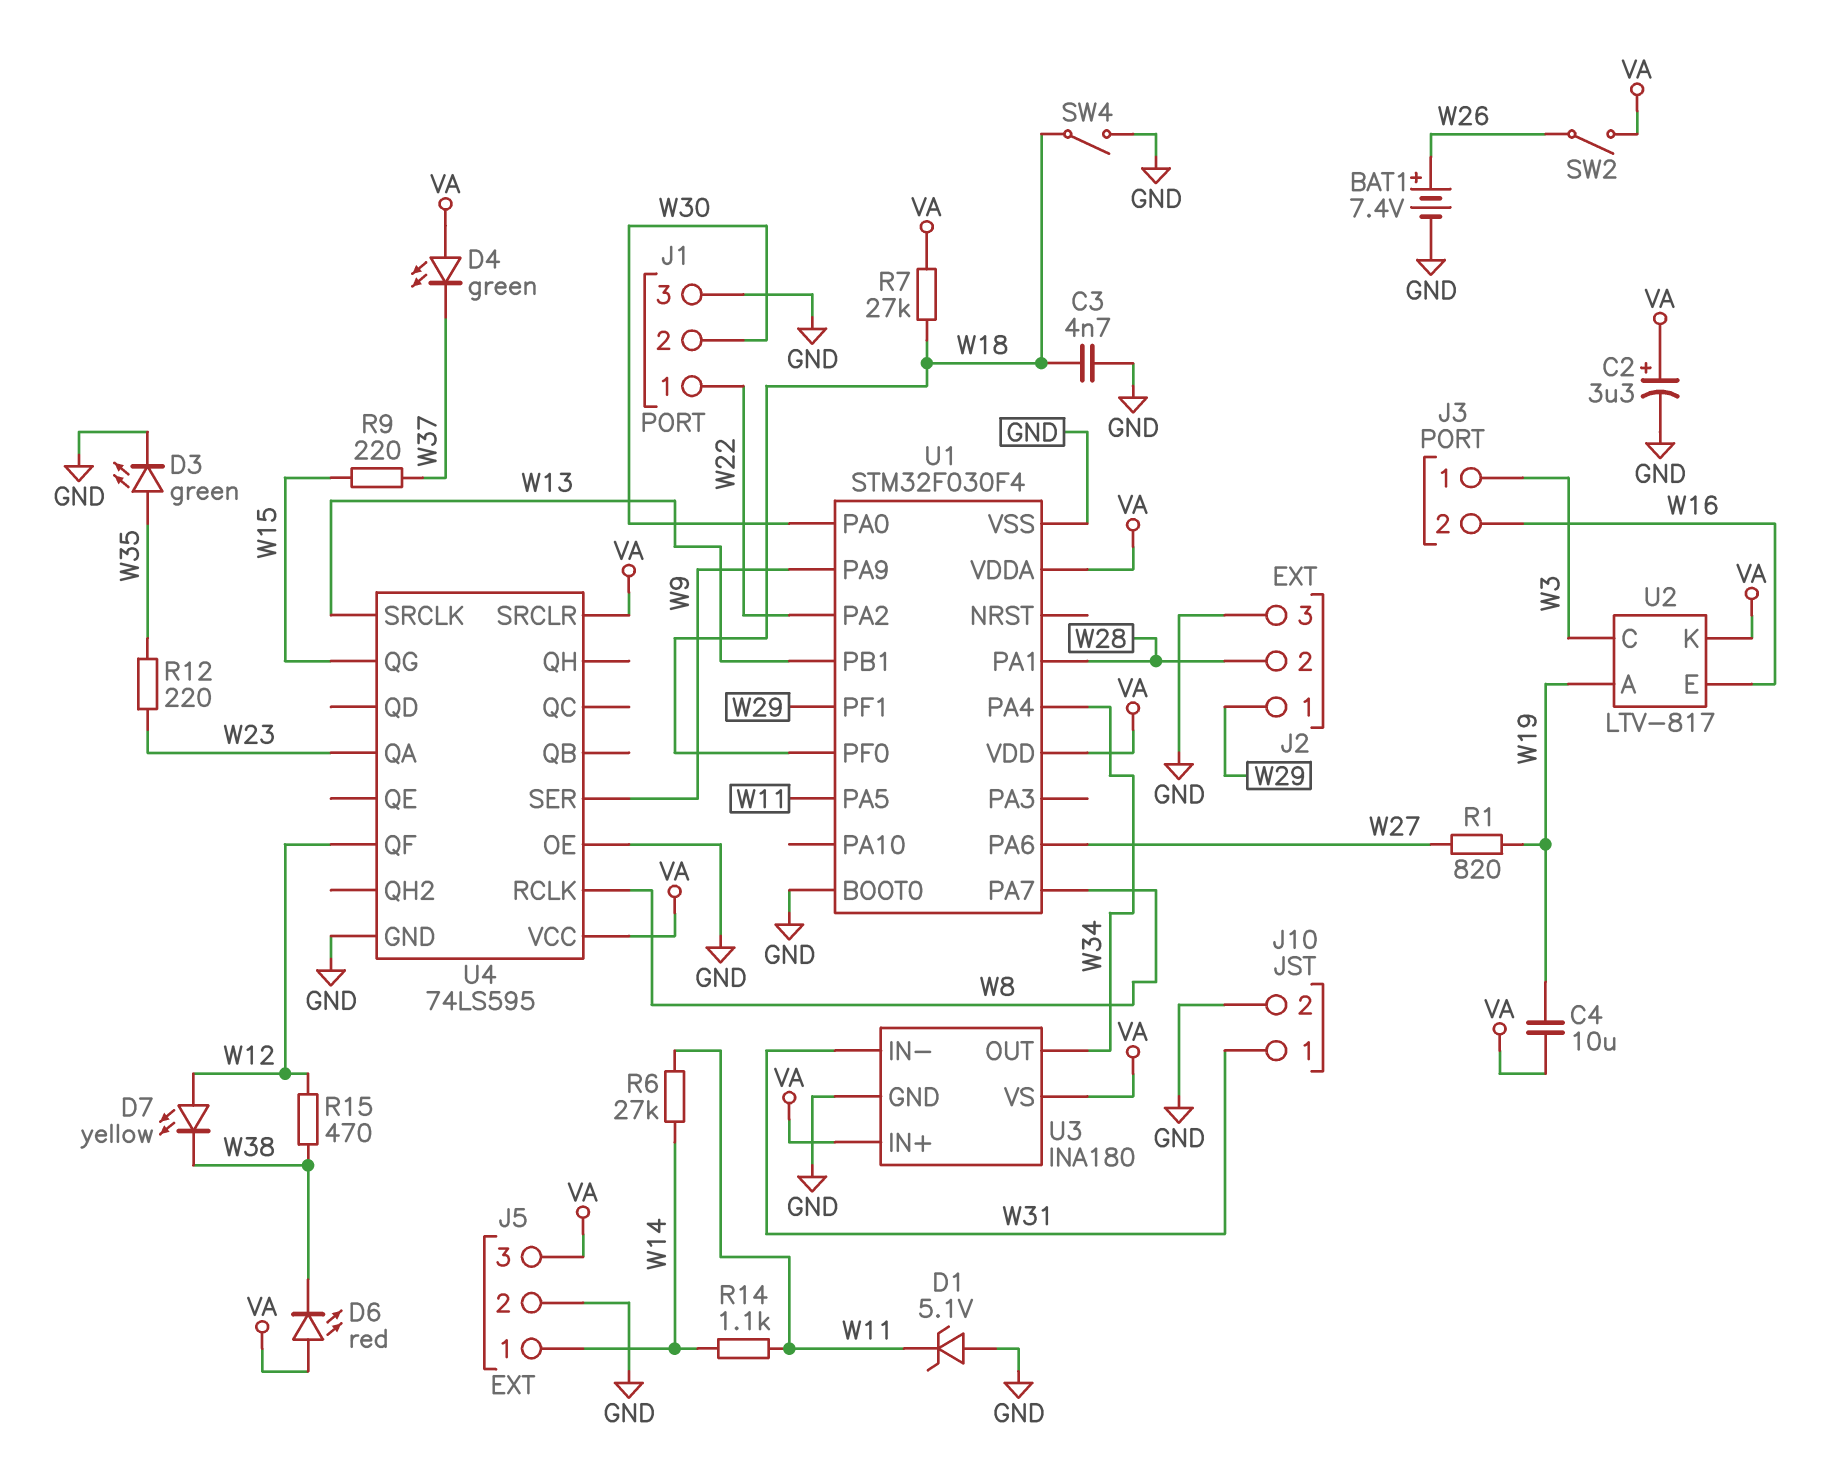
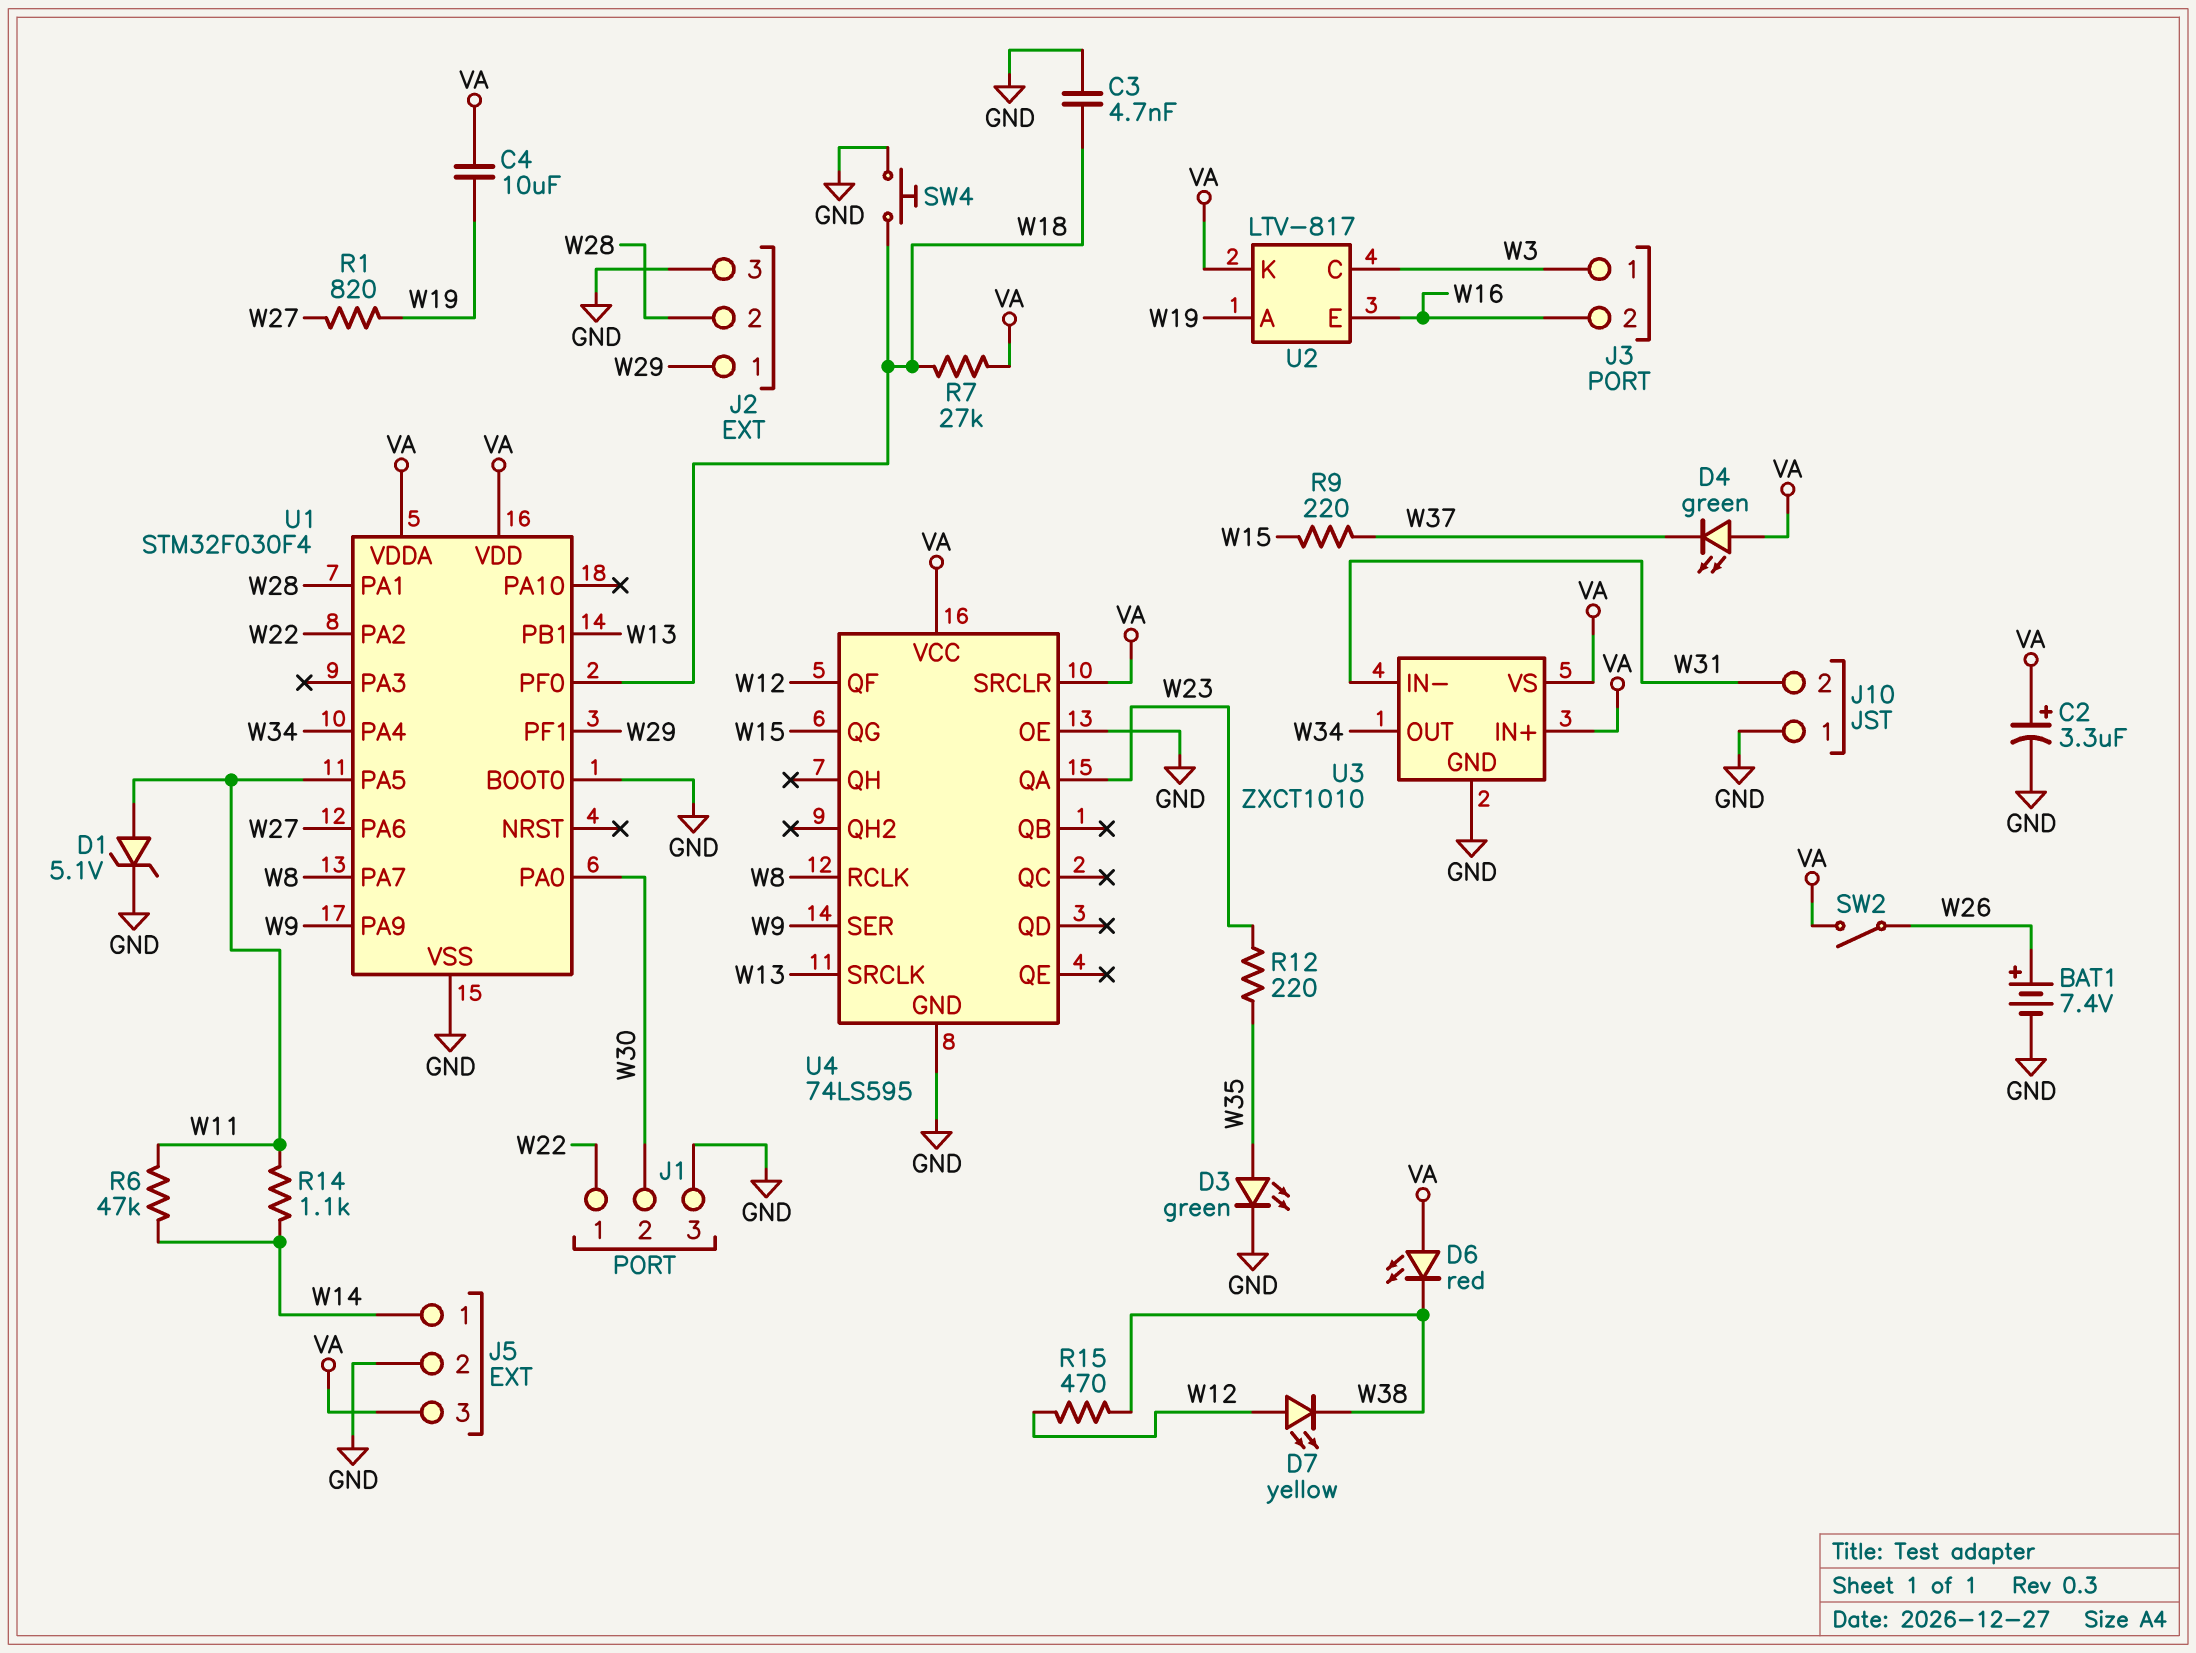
D1: zener 5.1V (A GND, K W11) -> zener 5.1V (A W11, K GND)
J10 pin 1: W31 -> GND
J10 pin 2: GND -> W31
R6: 27k (W11, W14) -> 47k (W11, W14)
SW4: switch (GND, W18) -> button (GND, W18)
U3: INA180 -> ZXCT1010

